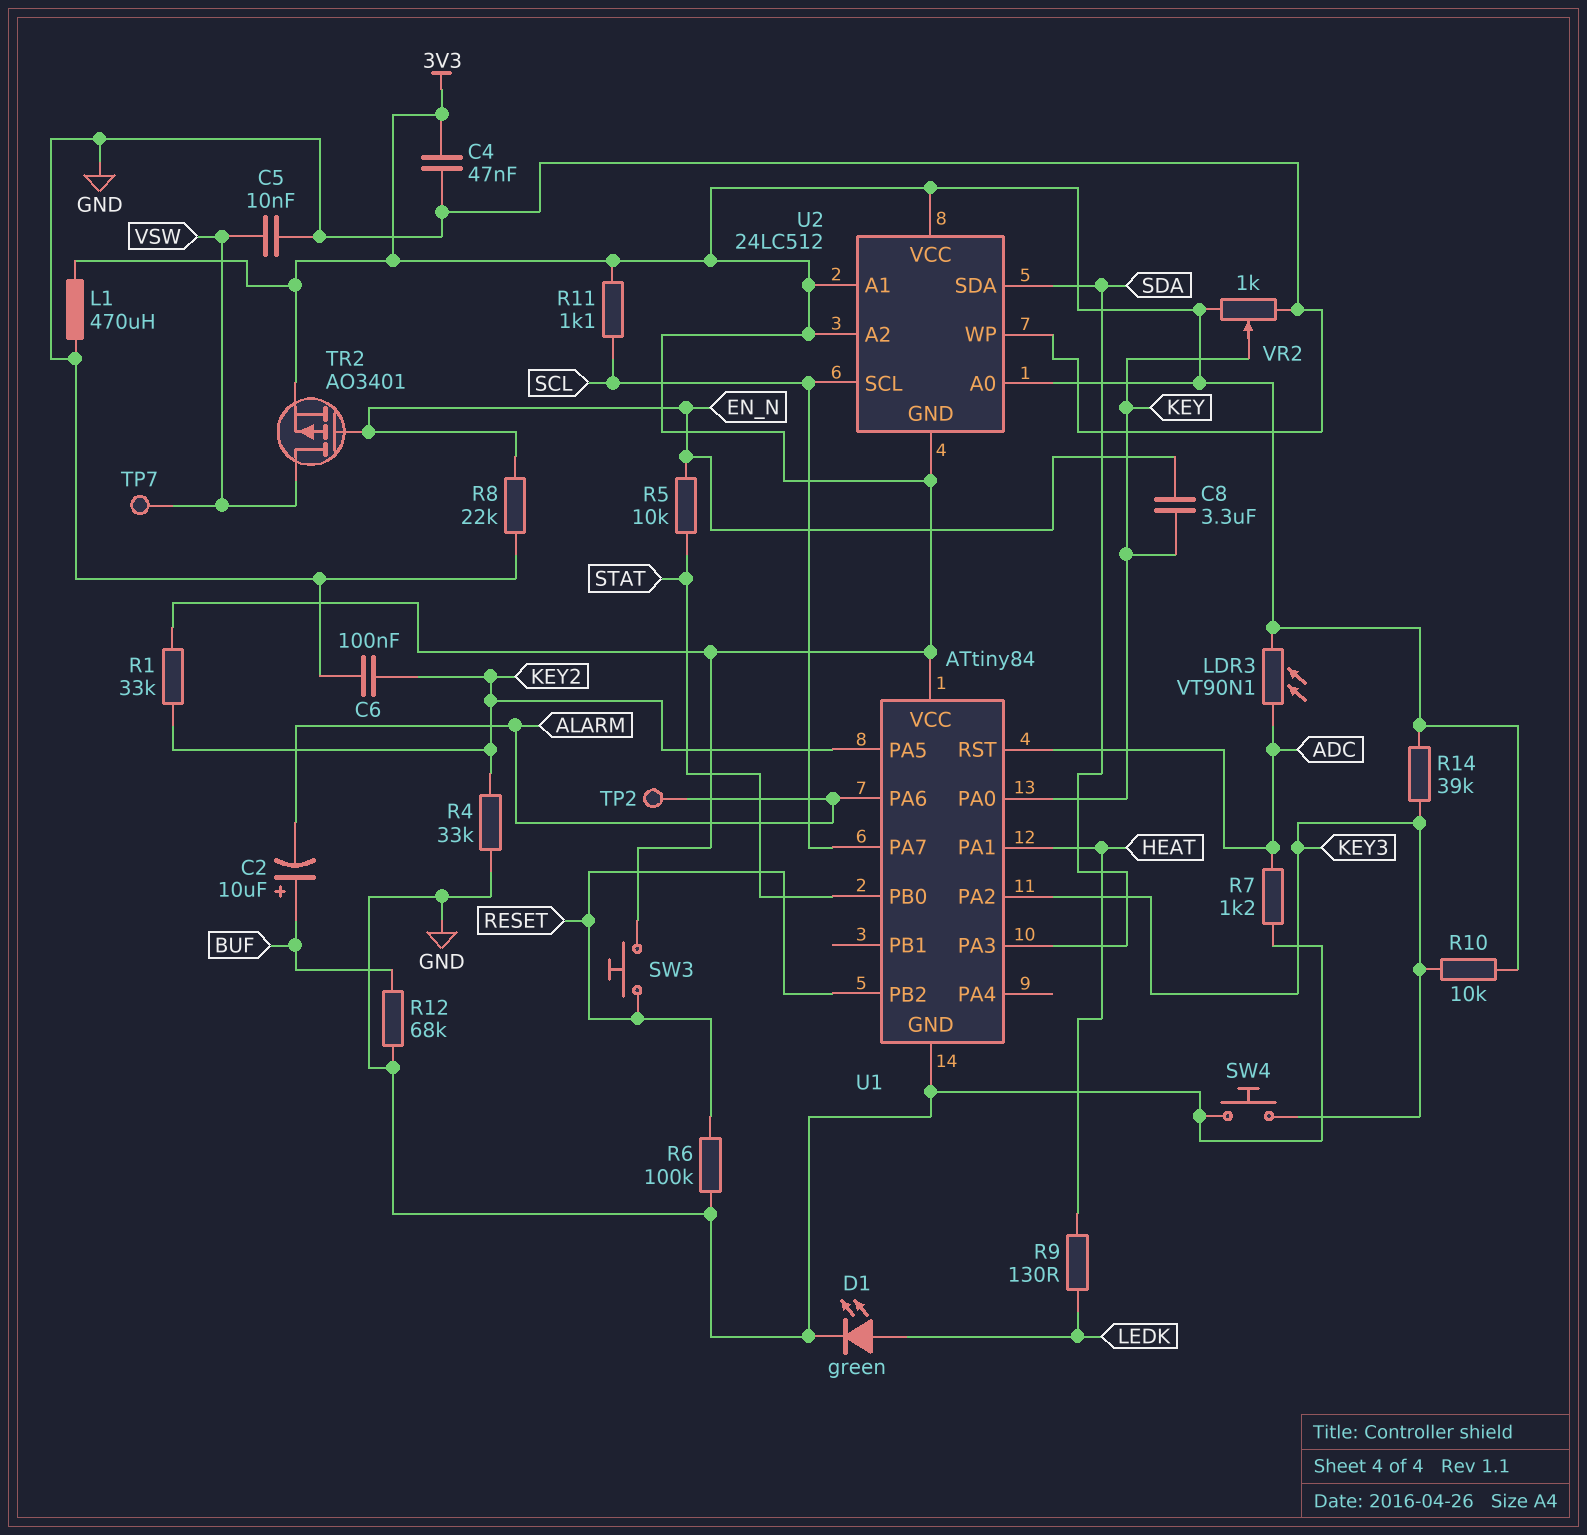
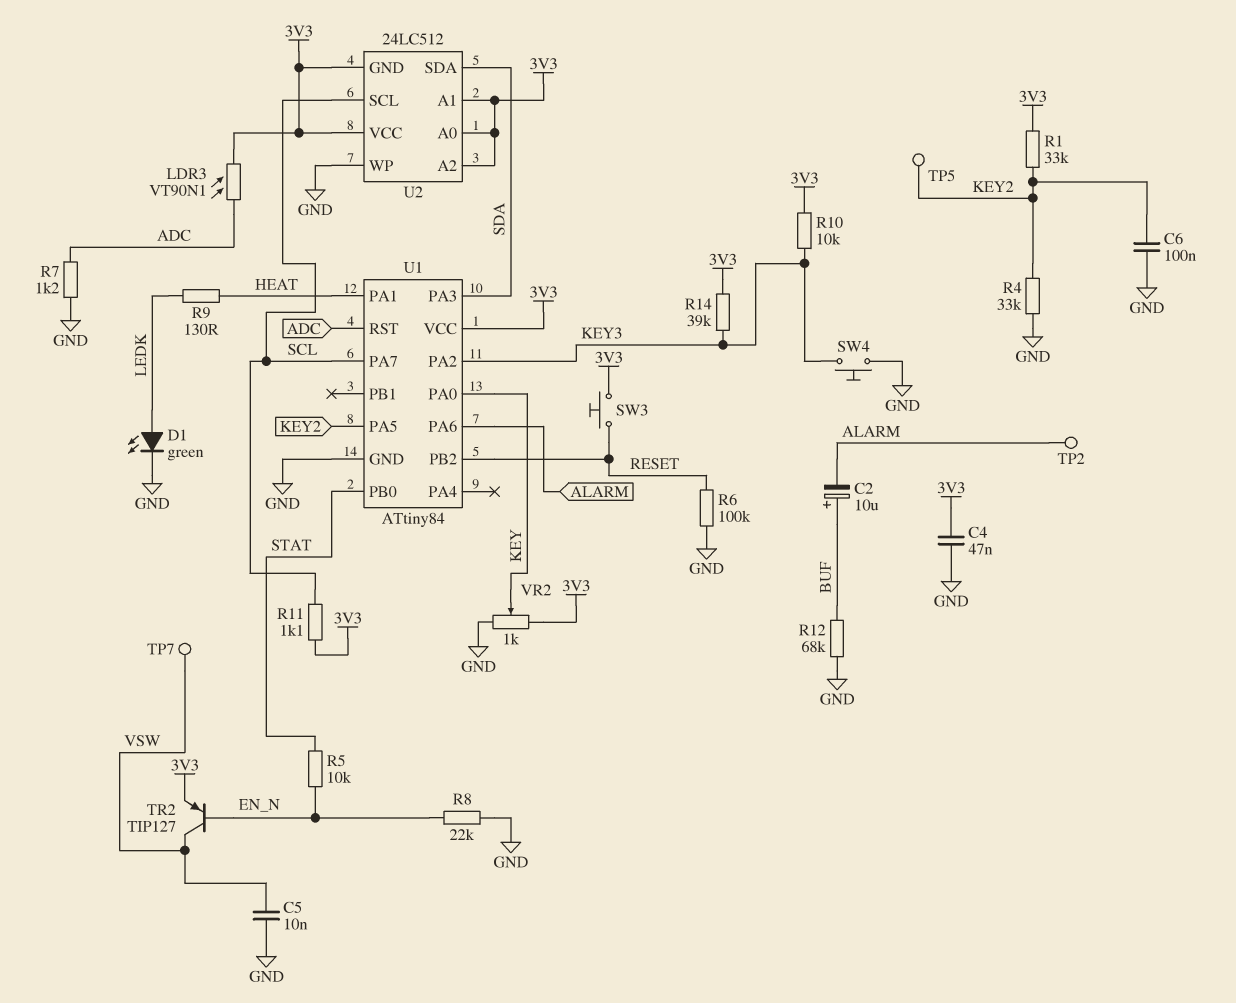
C8: 3.3uF (EN_N, KEY) -> none
L1: 470uH (3V3, GND) -> none
TP5: none -> test point (KEY2)
TR2: PMOS AO3401 (G EN_N, D VSW, S 3V3) -> PNP TIP127 (B EN_N, C VSW, E 3V3)

